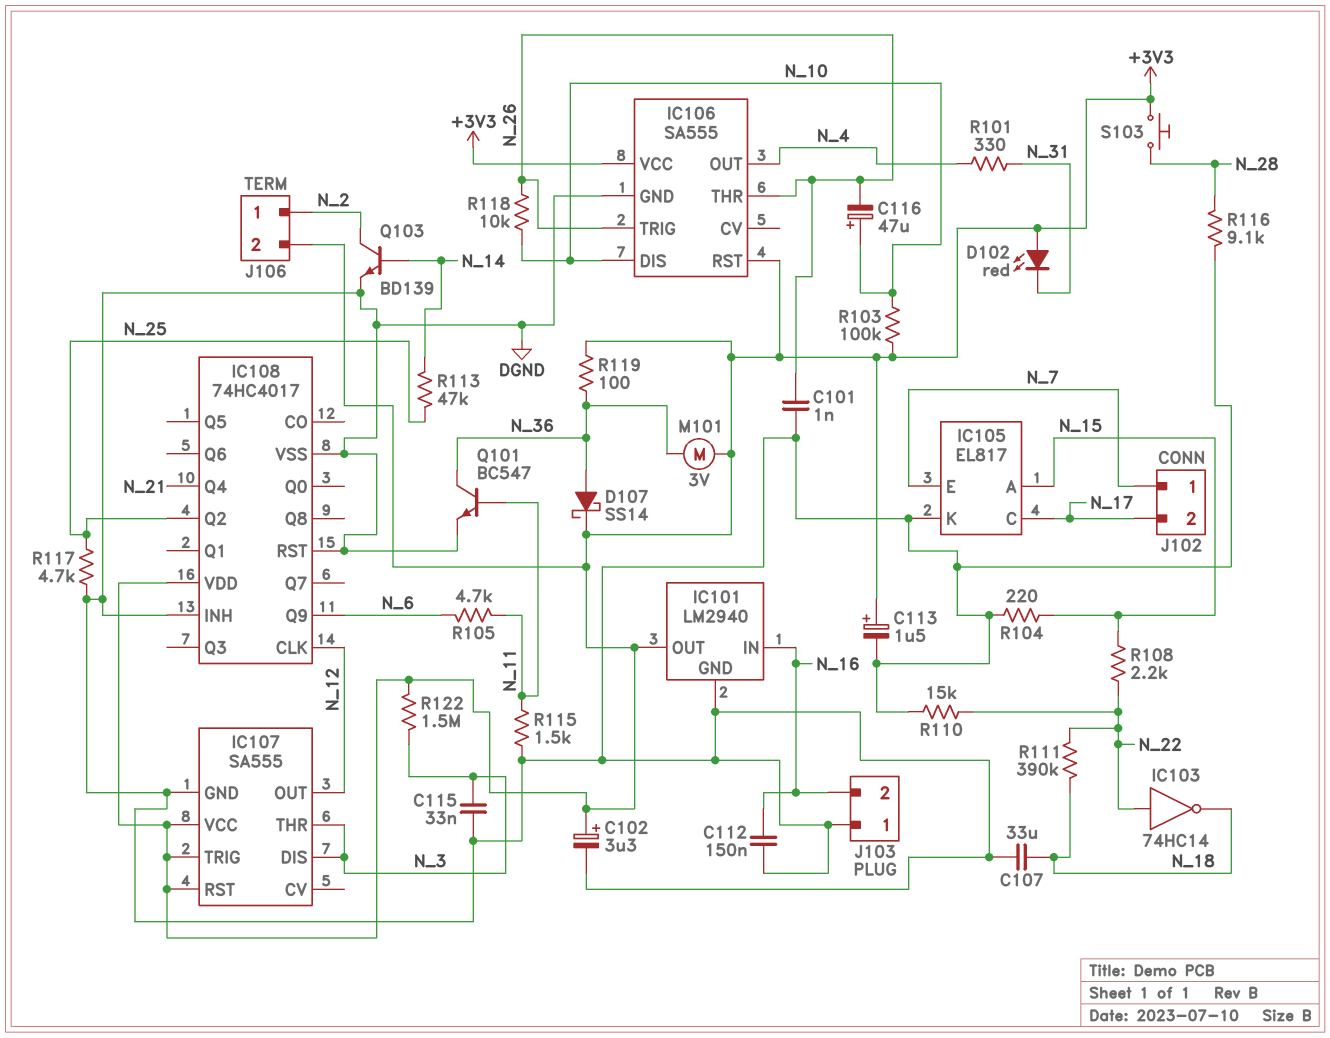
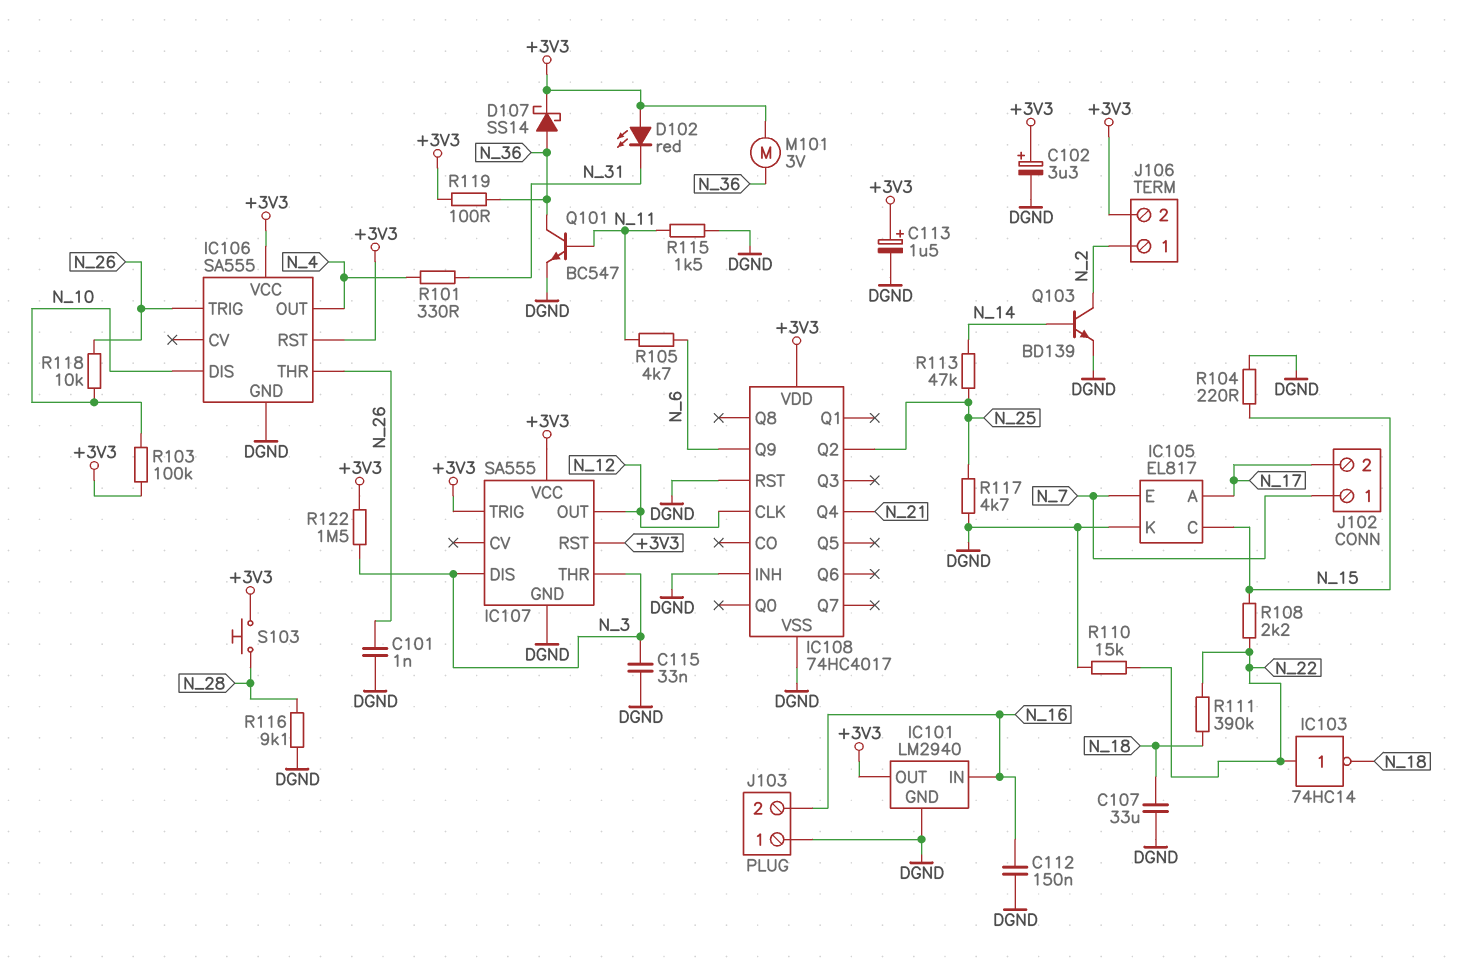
C116: 47uF (plus N_10, minus N_26) -> none
IC105 pin A: N_15 -> N_17
IC105 pin C: N_17 -> N_15

